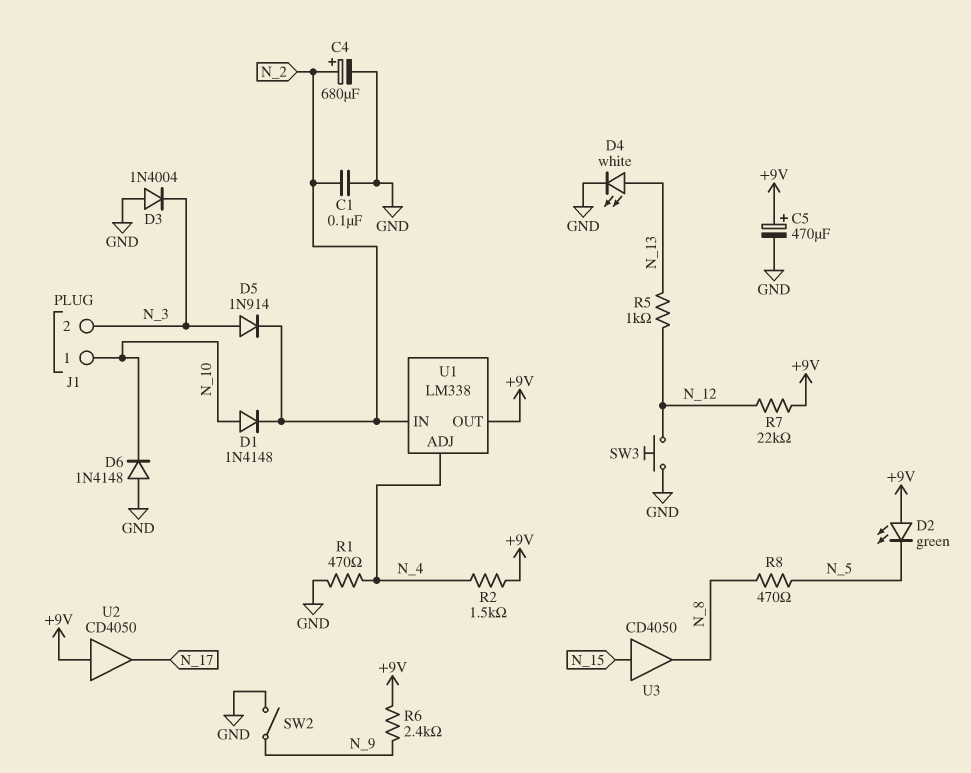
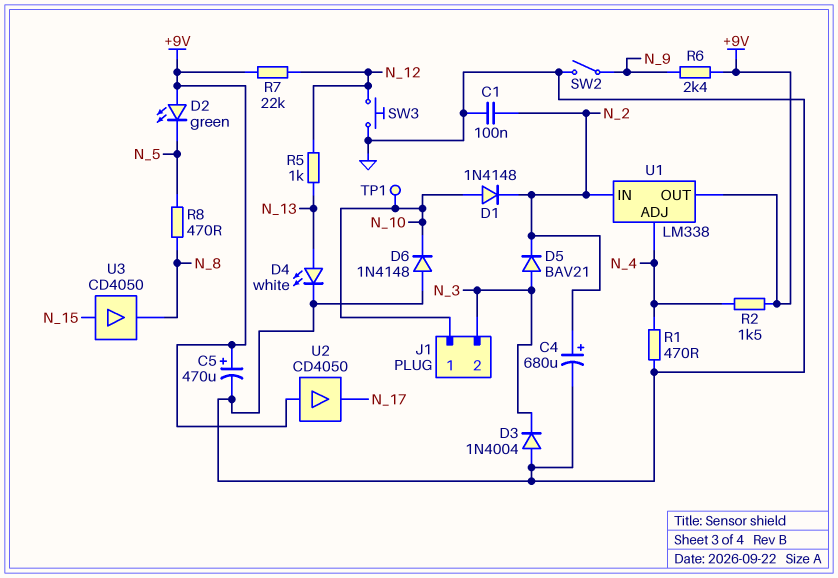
D5: diode 1N914 (A N_3, K N_2) -> diode BAV21 (A N_3, K N_2)
TP1: none -> test point (N_10)

